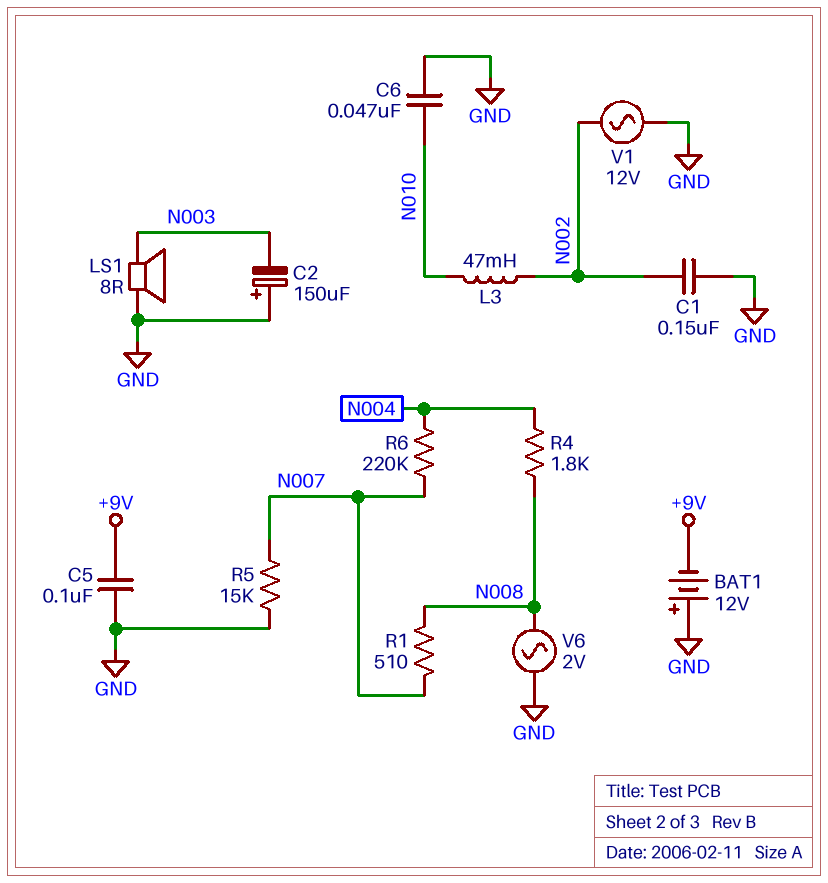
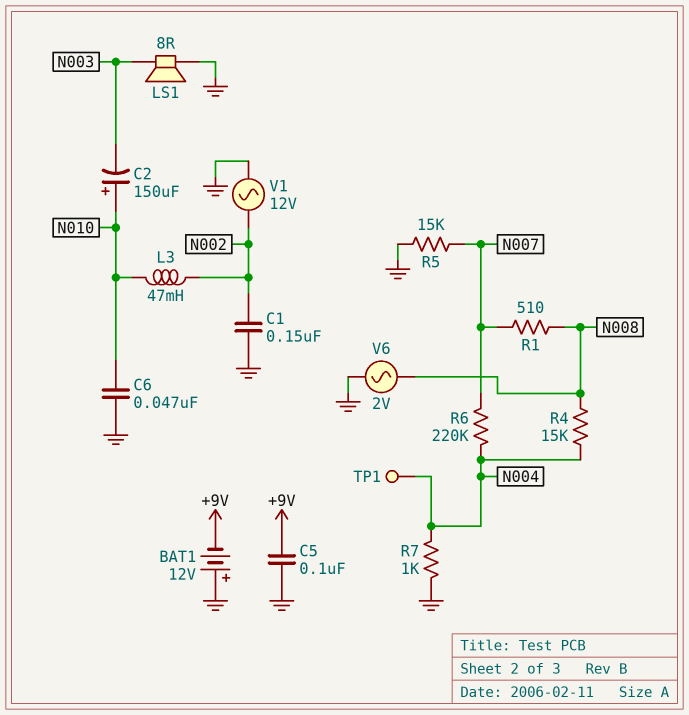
C2: 150uF (plus GND, minus N003) -> 150uF (plus N010, minus N003)
R4: 1.8k (N004, N008) -> 15k (N004, N008)
R7: none -> 1k (GND, N004)
TP1: none -> test point (N004)

